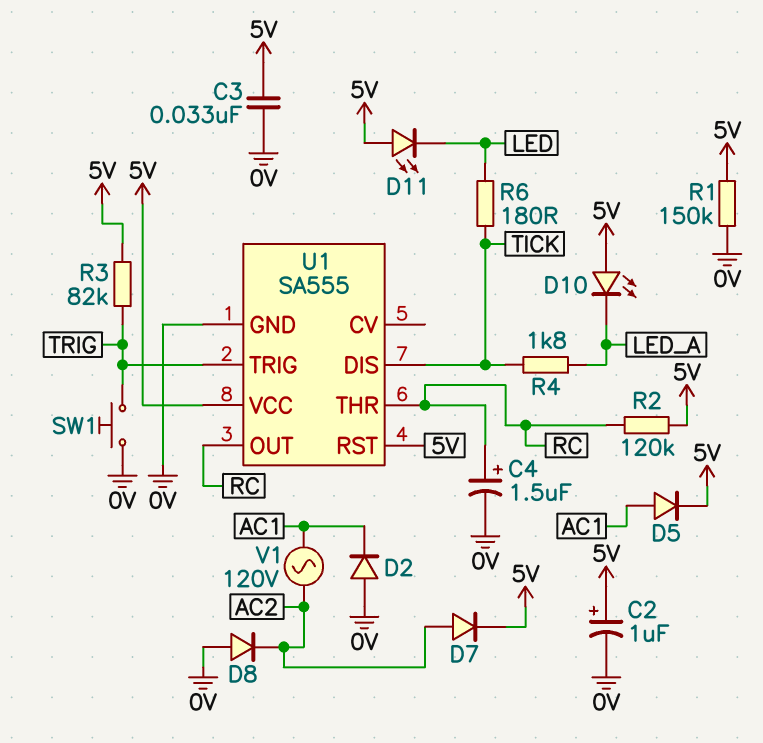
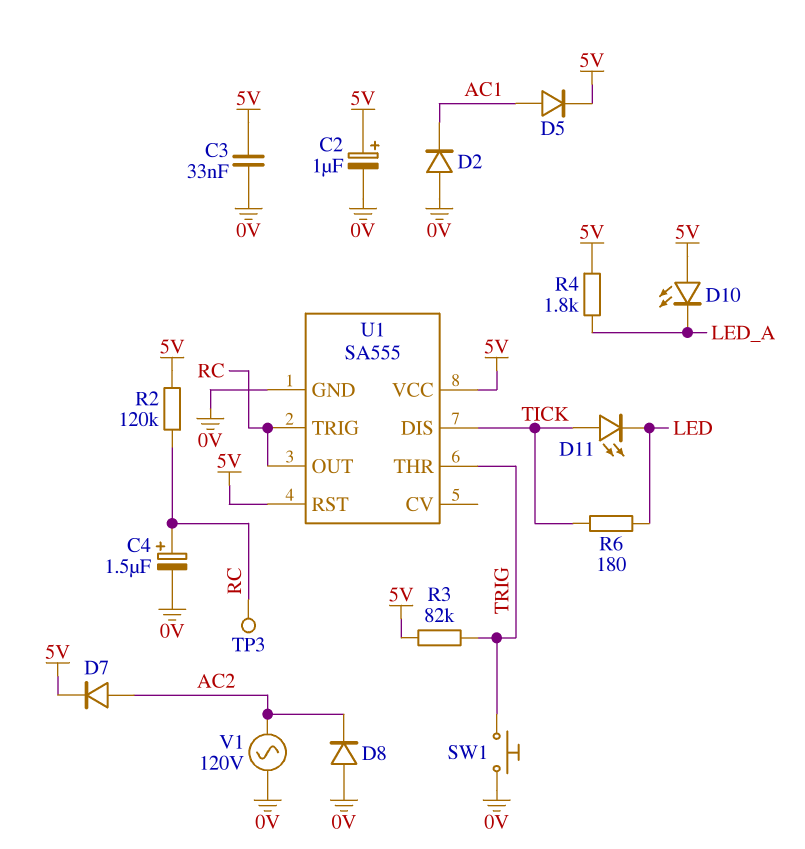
D11: LED (A 5V, K LED) -> LED (A TICK, K LED)
R1: 150k (0V, 5V) -> none
R4: 1.8k (LED_A, TICK) -> 1.8k (5V, LED_A)
TP3: none -> test point (RC)
U1 pin THR: RC -> TRIG
U1 pin TRIG: TRIG -> RC
V1: AC 120V (AC1, AC2) -> AC 120V (0V, AC2)

